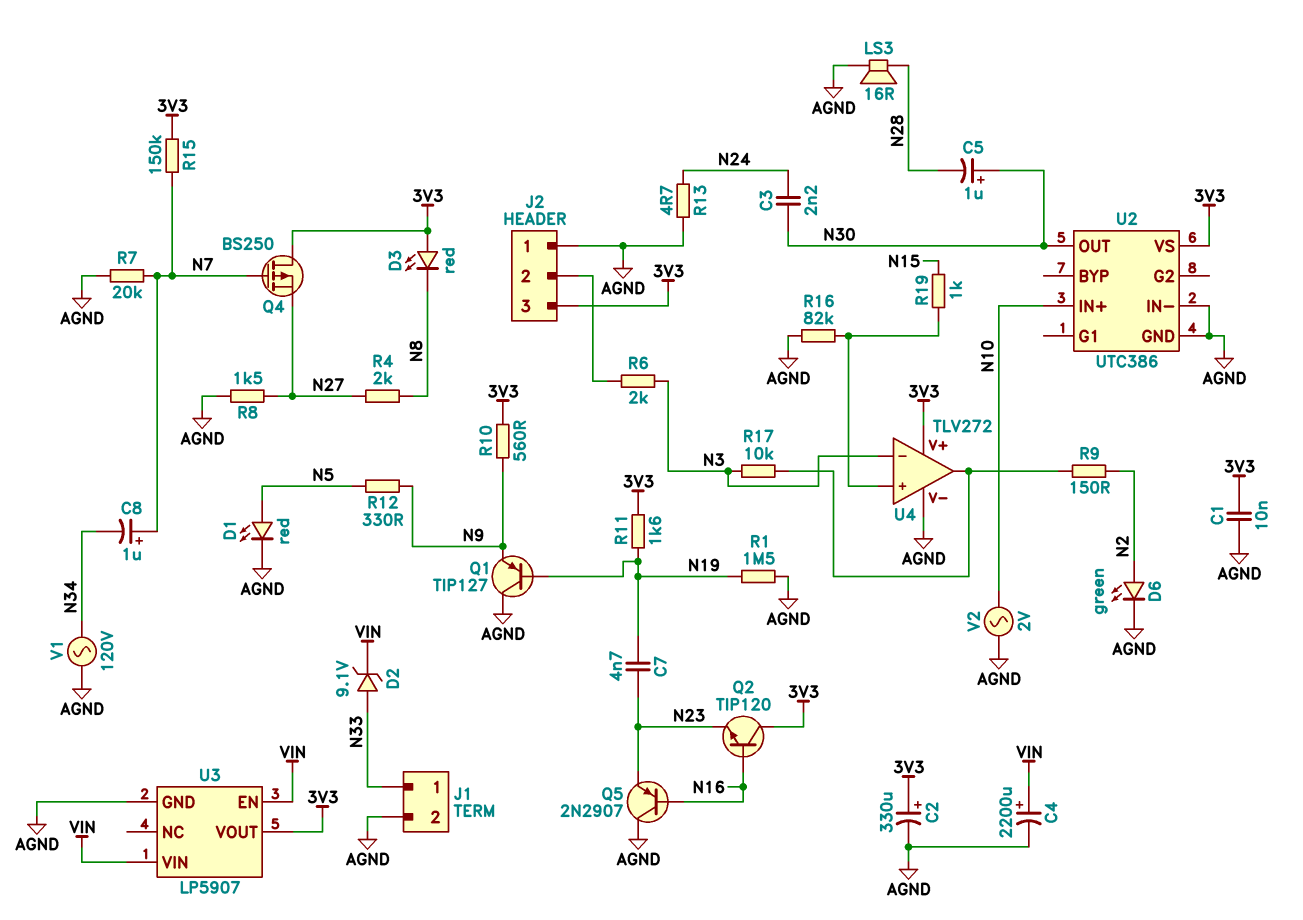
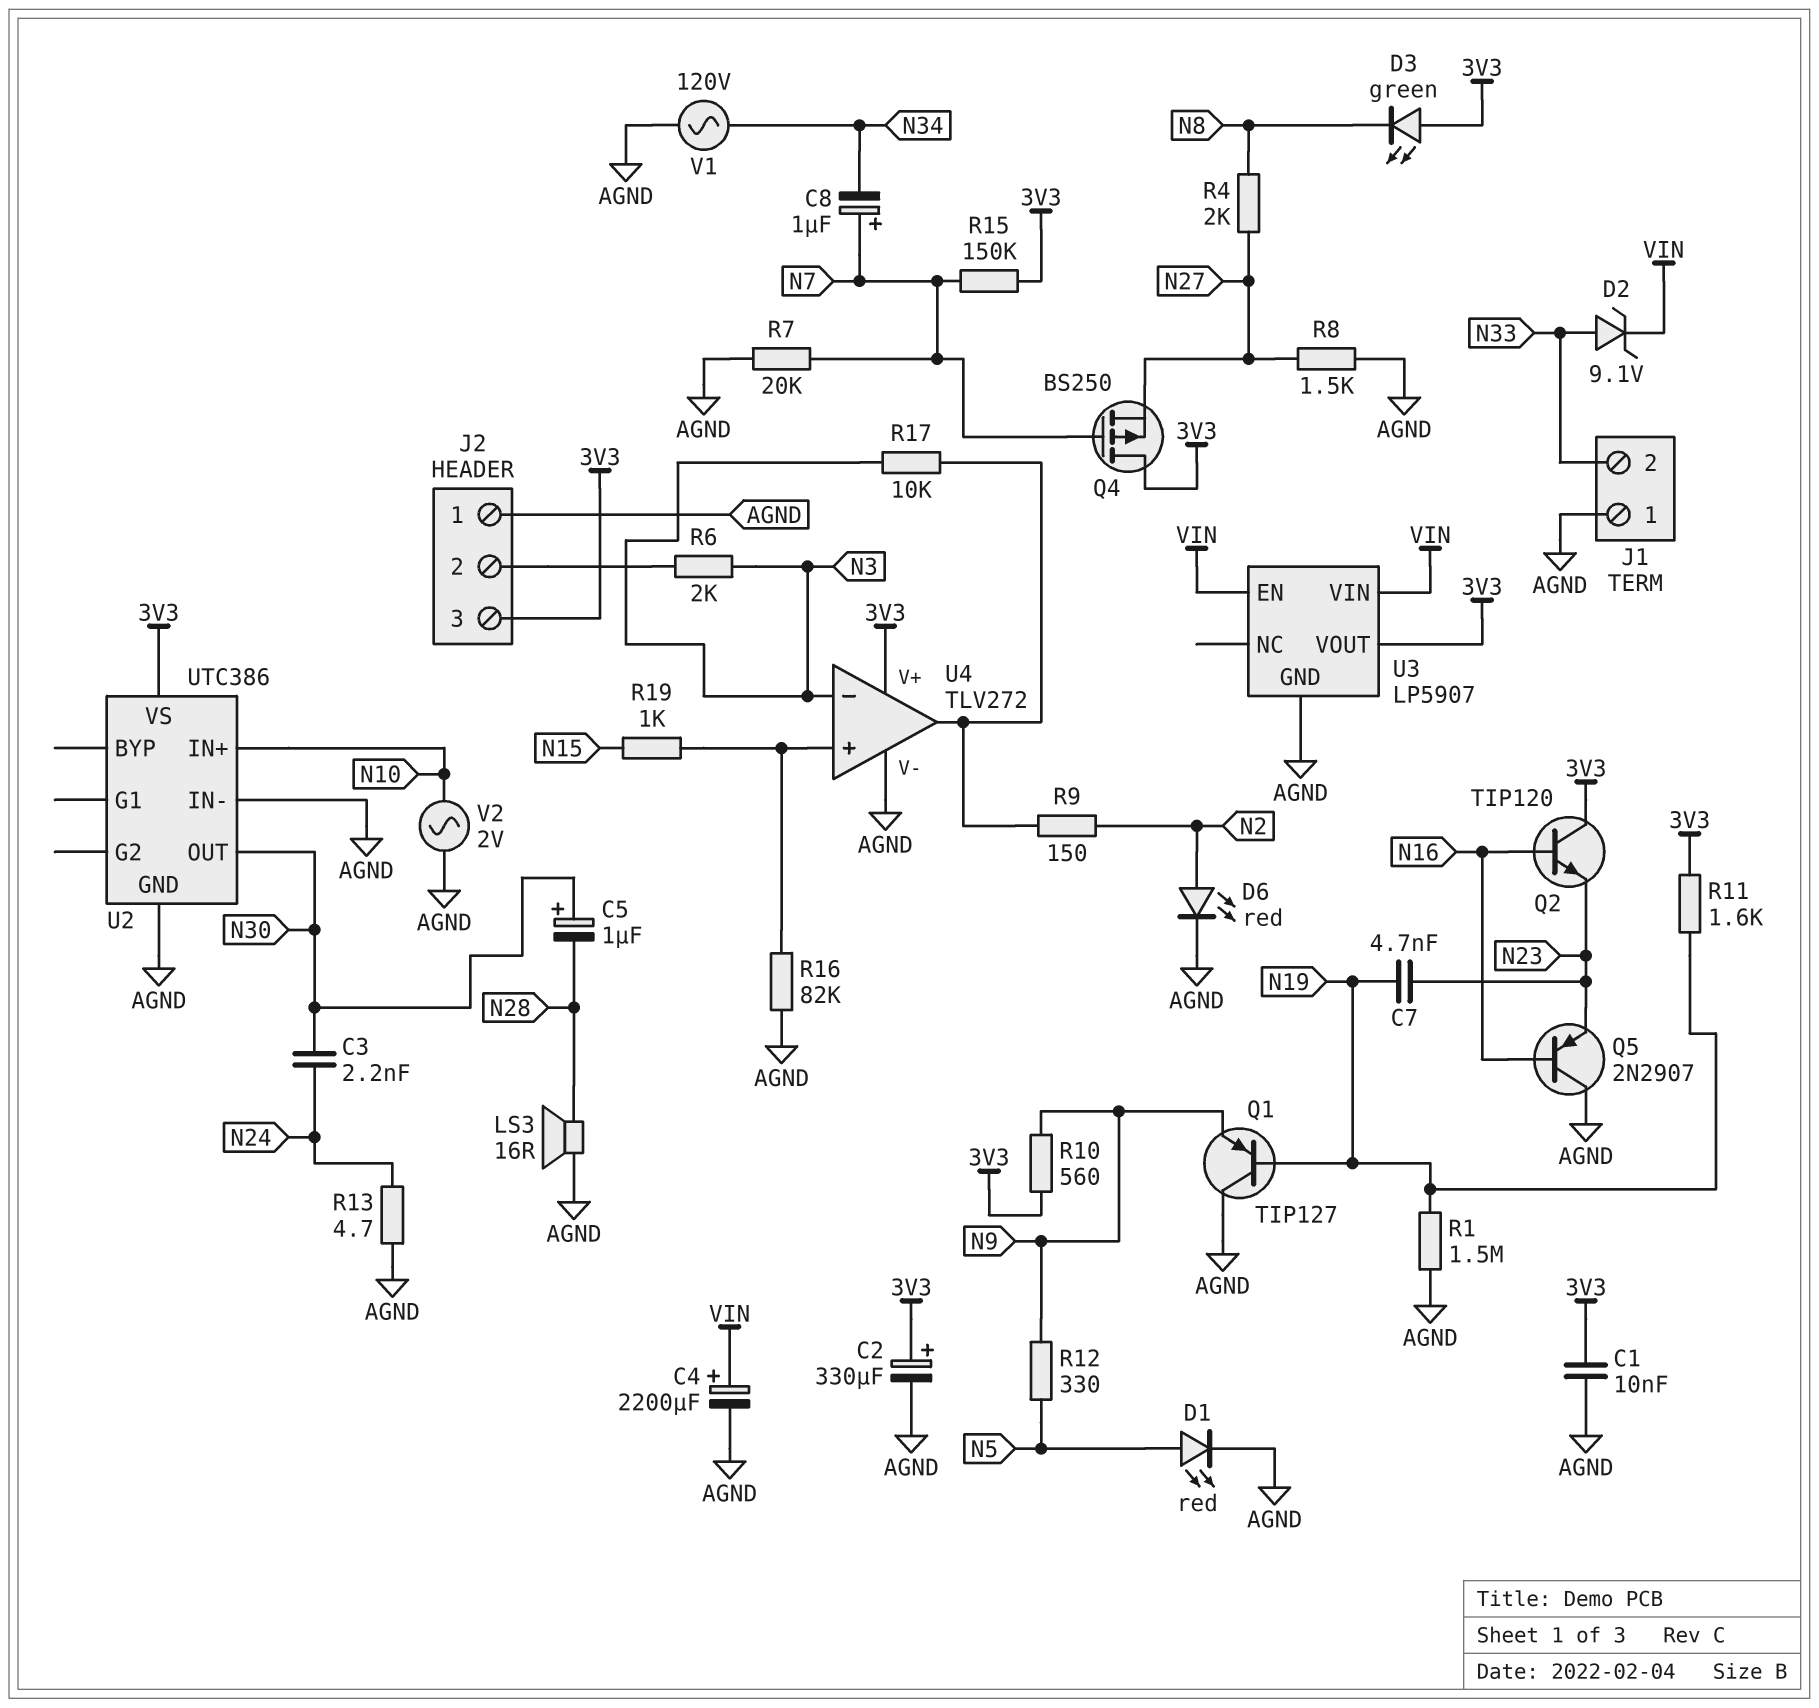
D3: LED red (A 3V3, K N8) -> LED green (A 3V3, K N8)
D6: LED green (A N2, K AGND) -> LED red (A N2, K AGND)
J1 pin 1: N33 -> AGND
J1 pin 2: AGND -> N33

